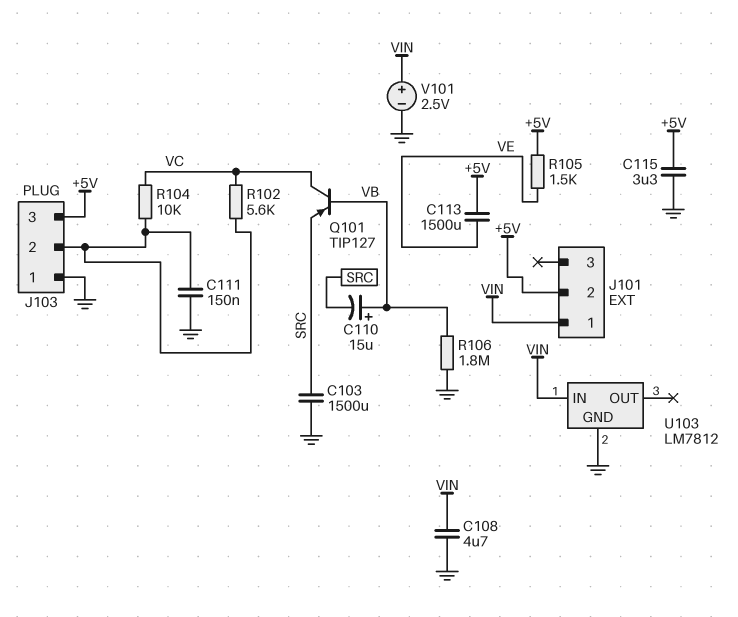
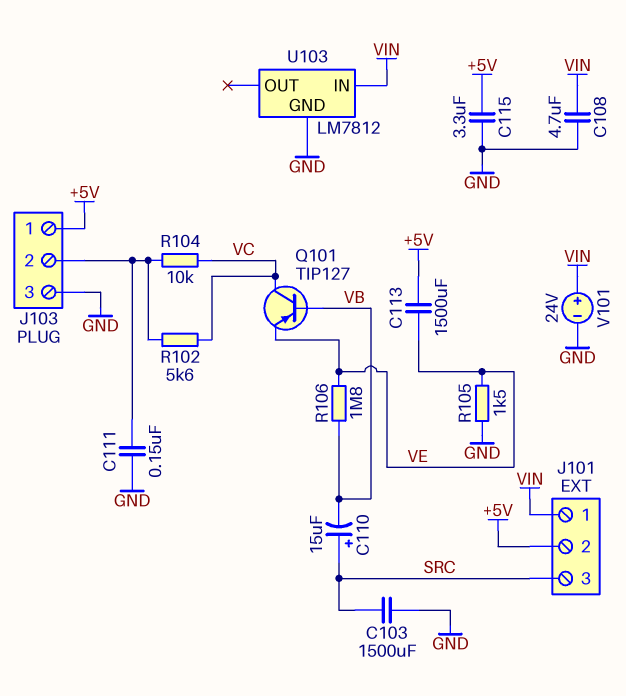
C110: 15uF (plus VB, minus SRC) -> 15uF (plus SRC, minus VB)
J101 pin 3: none -> SRC
J103 pin 1: GND -> +5V
J103 pin 3: +5V -> GND
Q101: PNP TIP127 (B VB, C VC, E SRC) -> PNP TIP127 (B VB, C VC, E VE)
R105: 1.5k (+5V, VE) -> 1.5k (GND, VE)
R106: 1.8M (GND, VB) -> 1.8M (VB, VE)
V101: 2.5V (plus VIN, minus GND) -> 24V (plus VIN, minus GND)

